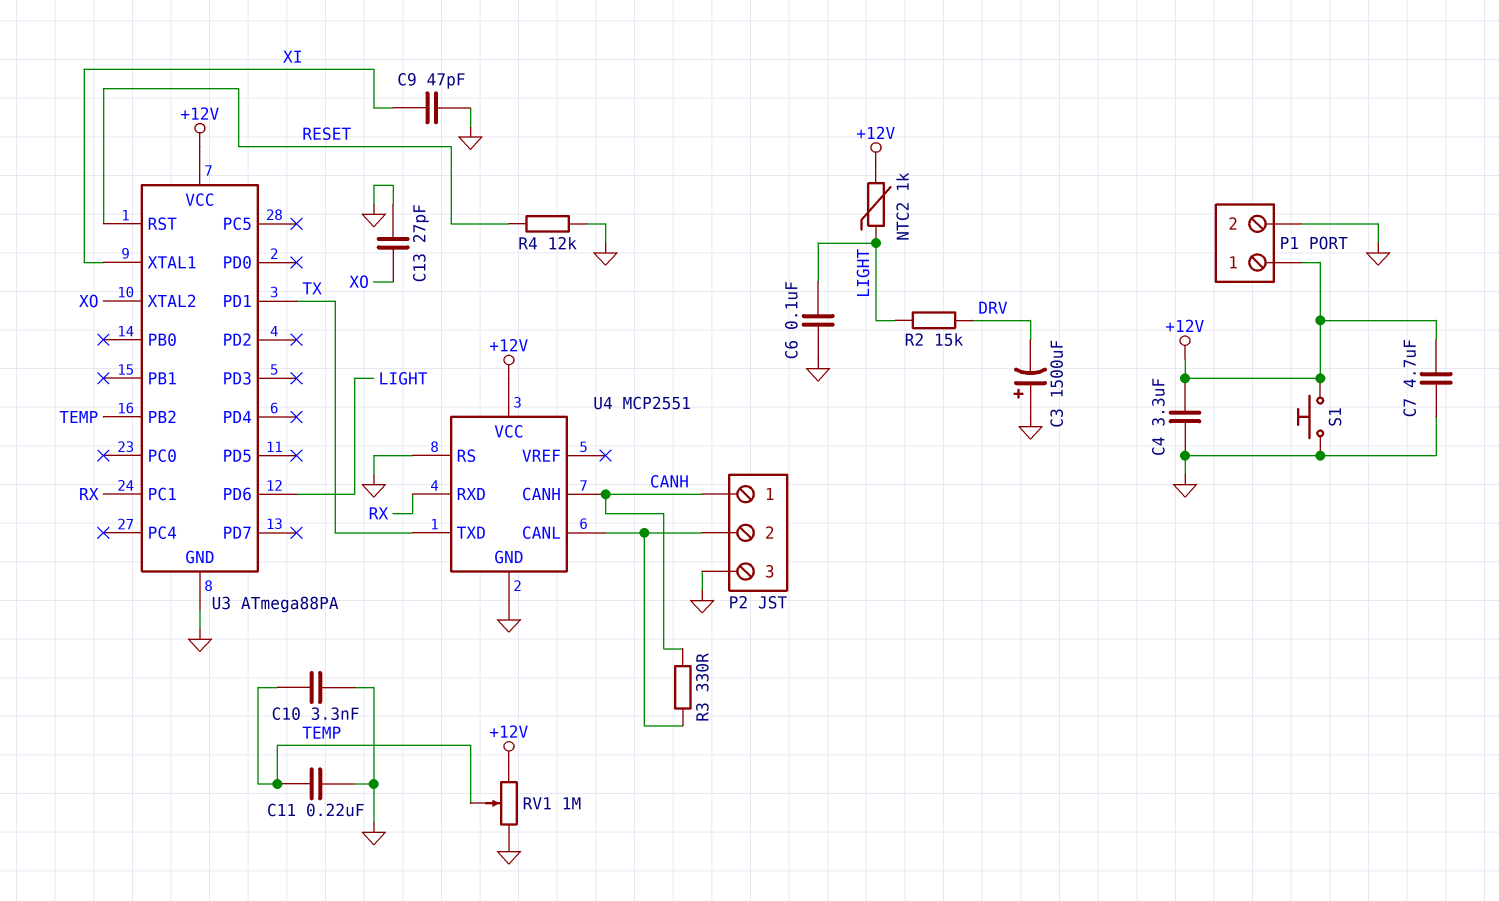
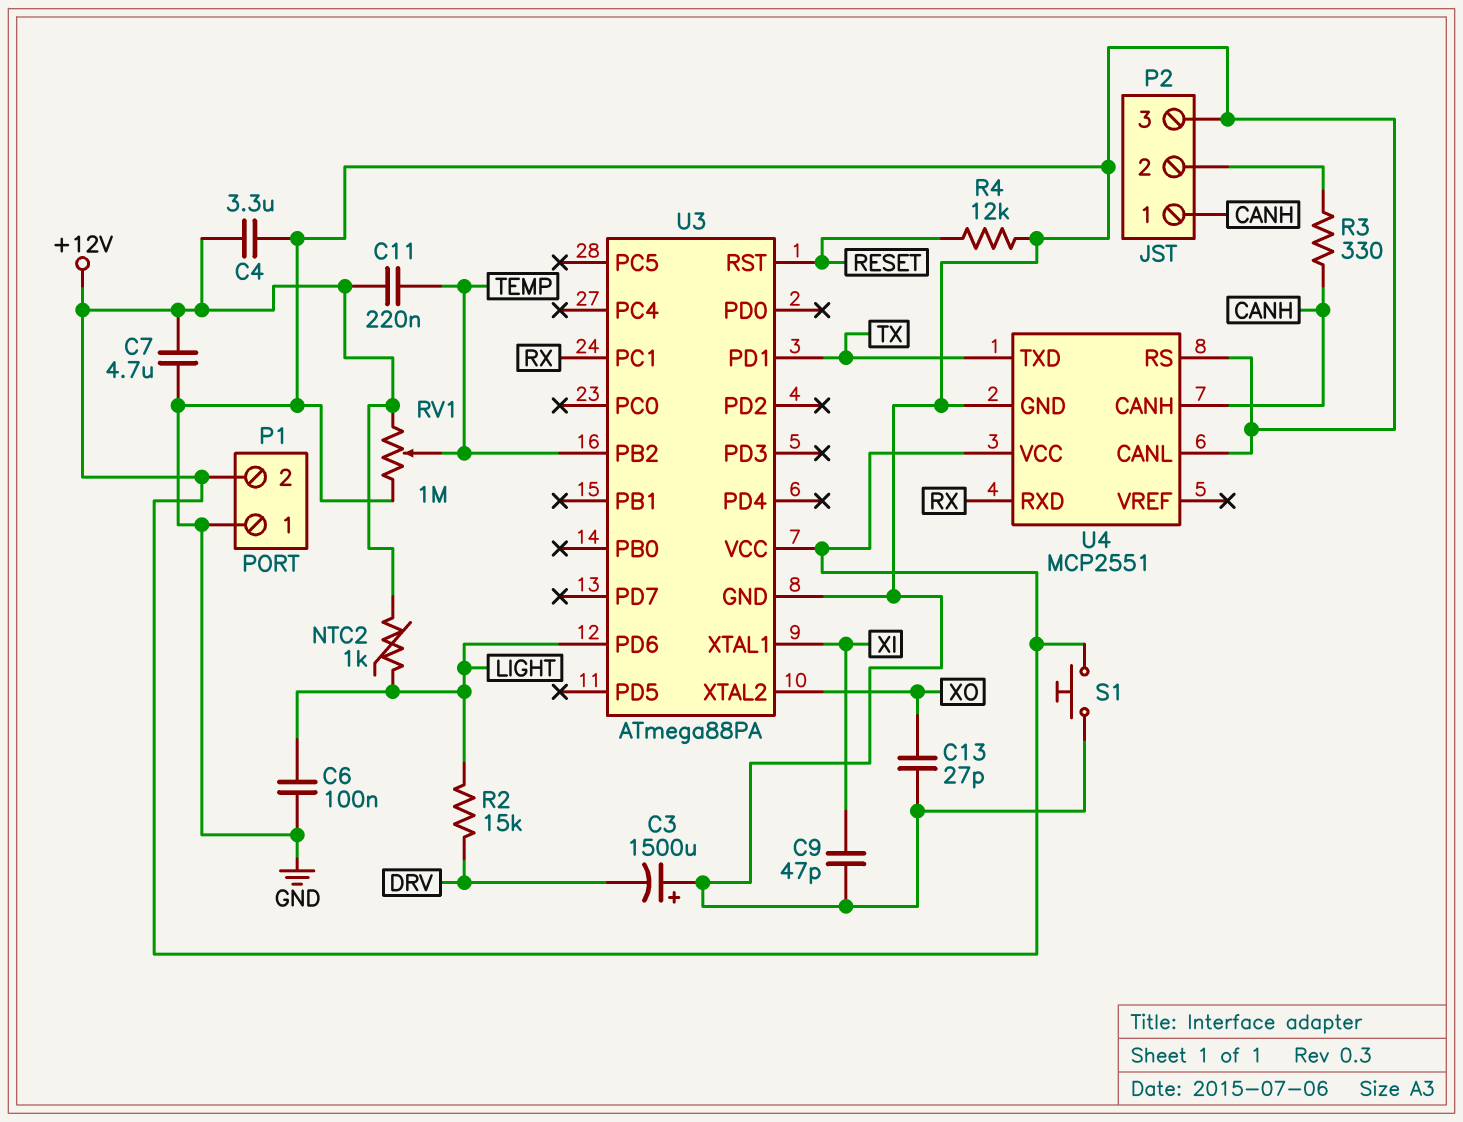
C10: 3.3nF (GND, TEMP) -> none
C11: 220nF (GND, TEMP) -> 220nF (+12V, TEMP)
P1 pin 1: +12V -> GND
P1 pin 2: GND -> +12V
U4 pin CANL: P2/2 -> GND

